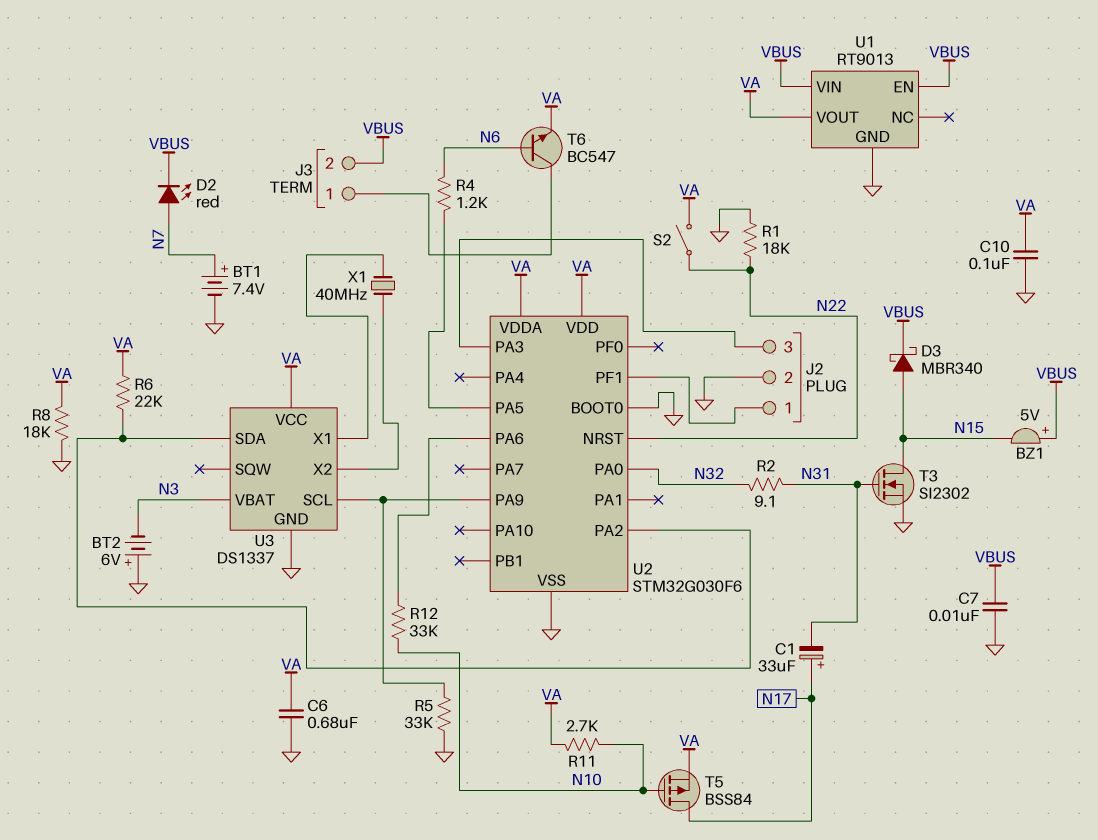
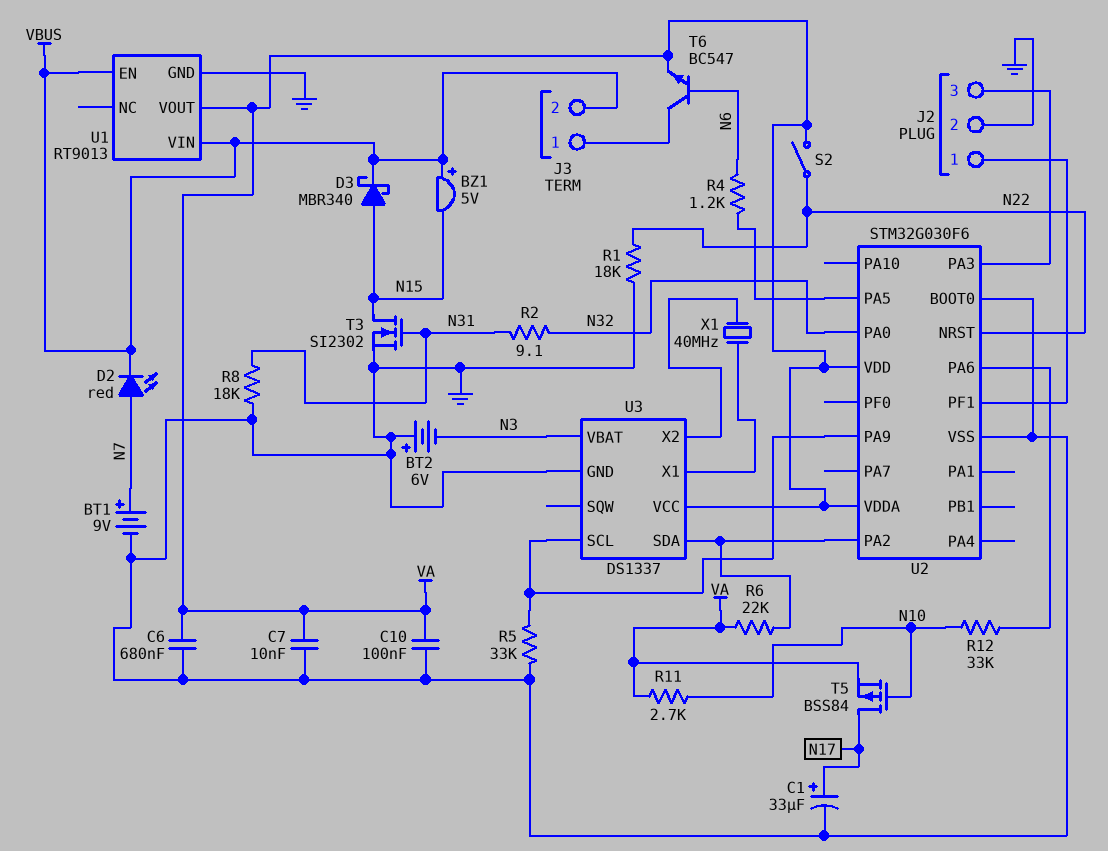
BT1: 7.4V (plus N7, minus GND) -> 9V (plus N7, minus GND)
C1: 33uF (plus N17, minus N31) -> 33uF (plus N17, minus GND)
C7: 10nF (GND, VBUS) -> 10nF (GND, VA)
R8: 18k (GND, VA) -> 18k (GND, N31)

